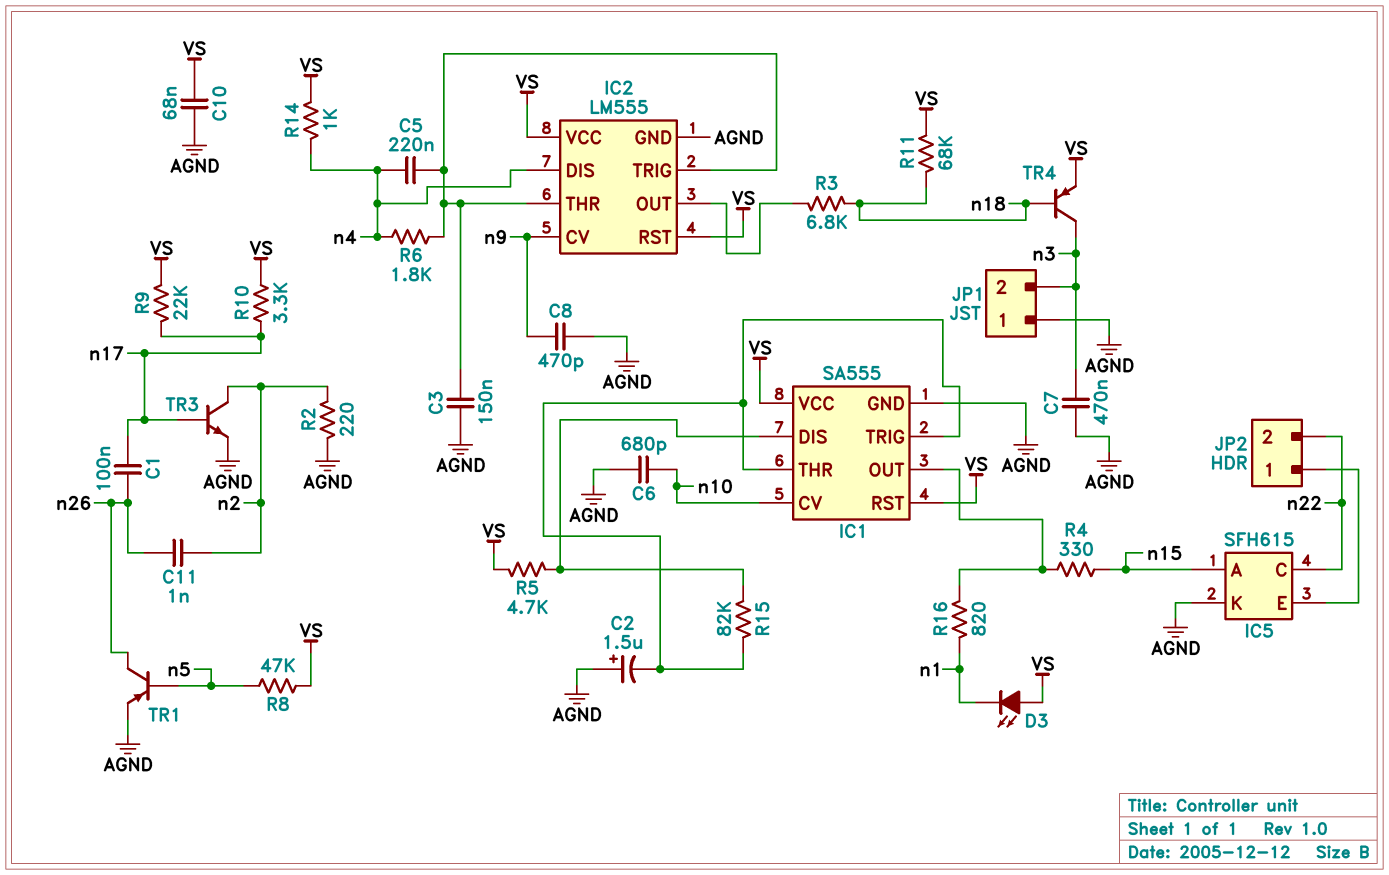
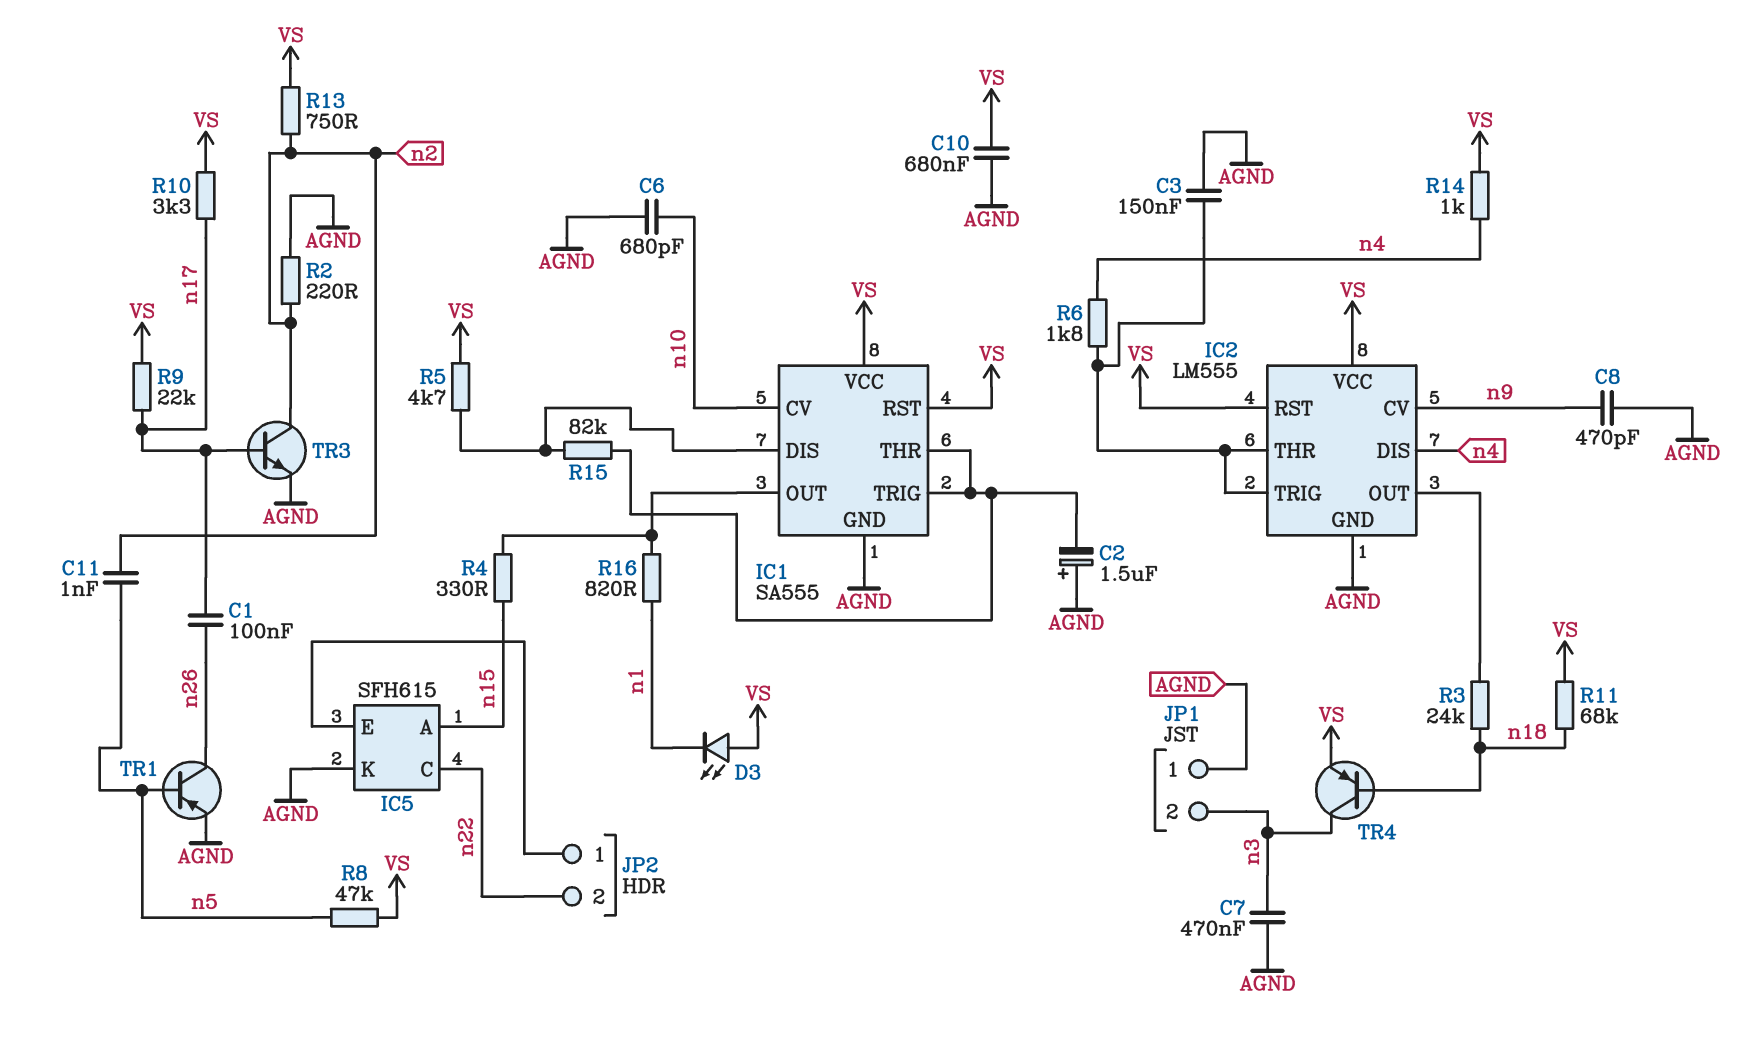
C5: 220nF (IC2/THR, n4) -> none
C10: 68nF (AGND, VS) -> 680nF (AGND, VS)
C11: 1nF (n2, n26) -> 1nF (n2, n5)
R3: 6.8k (IC2/OUT, n18) -> 24k (IC2/OUT, n18)
R13: none -> 750 (VS, n2)

